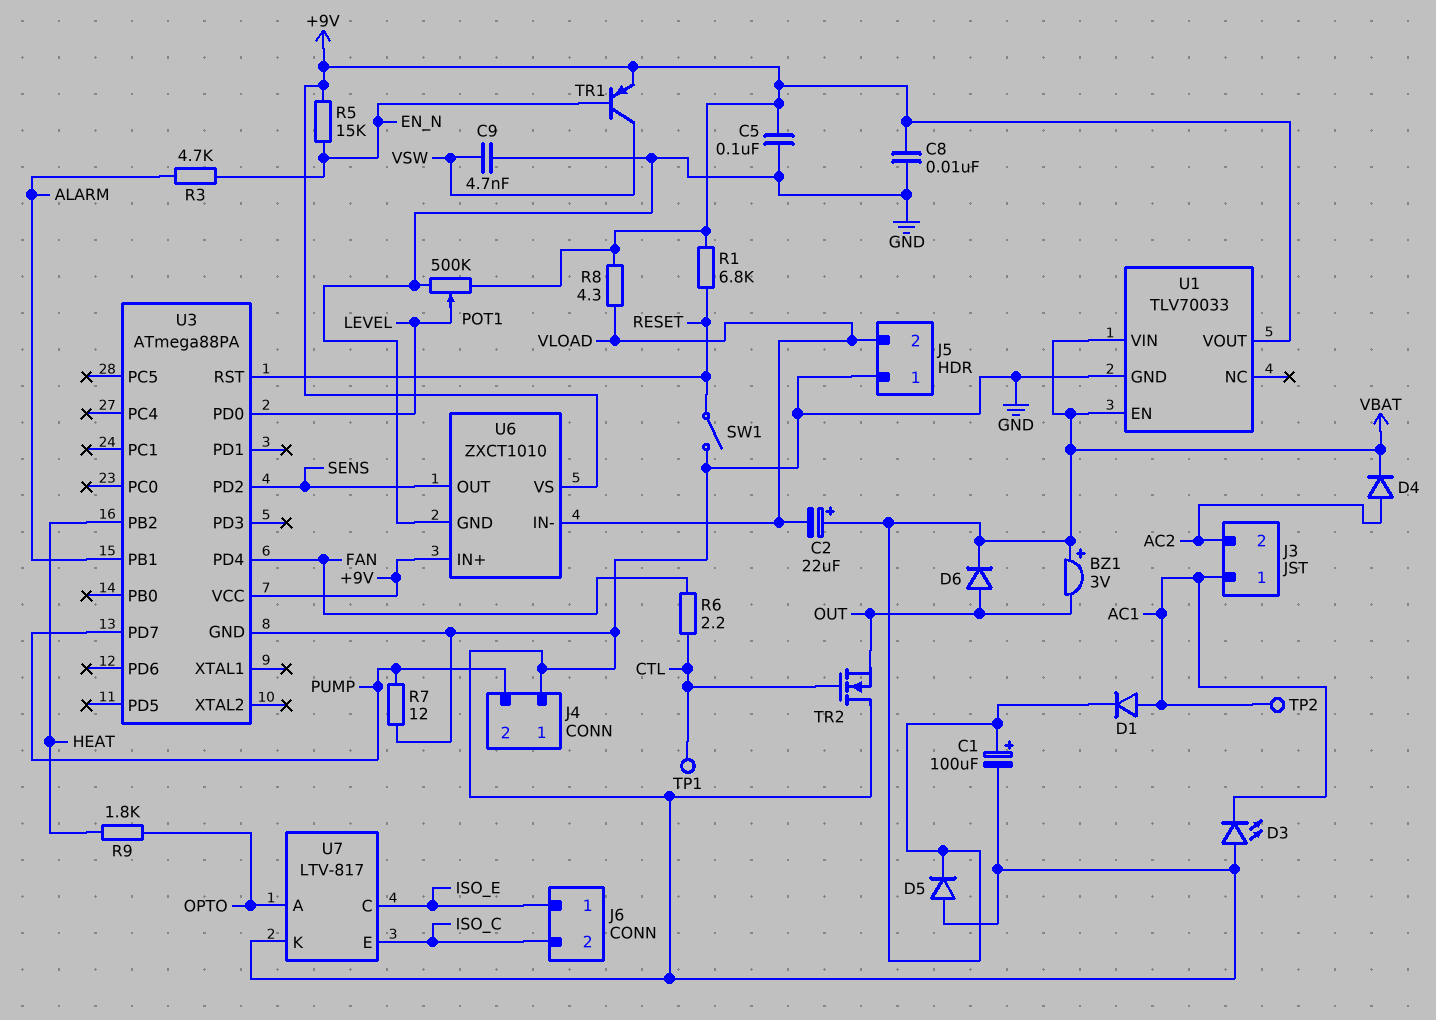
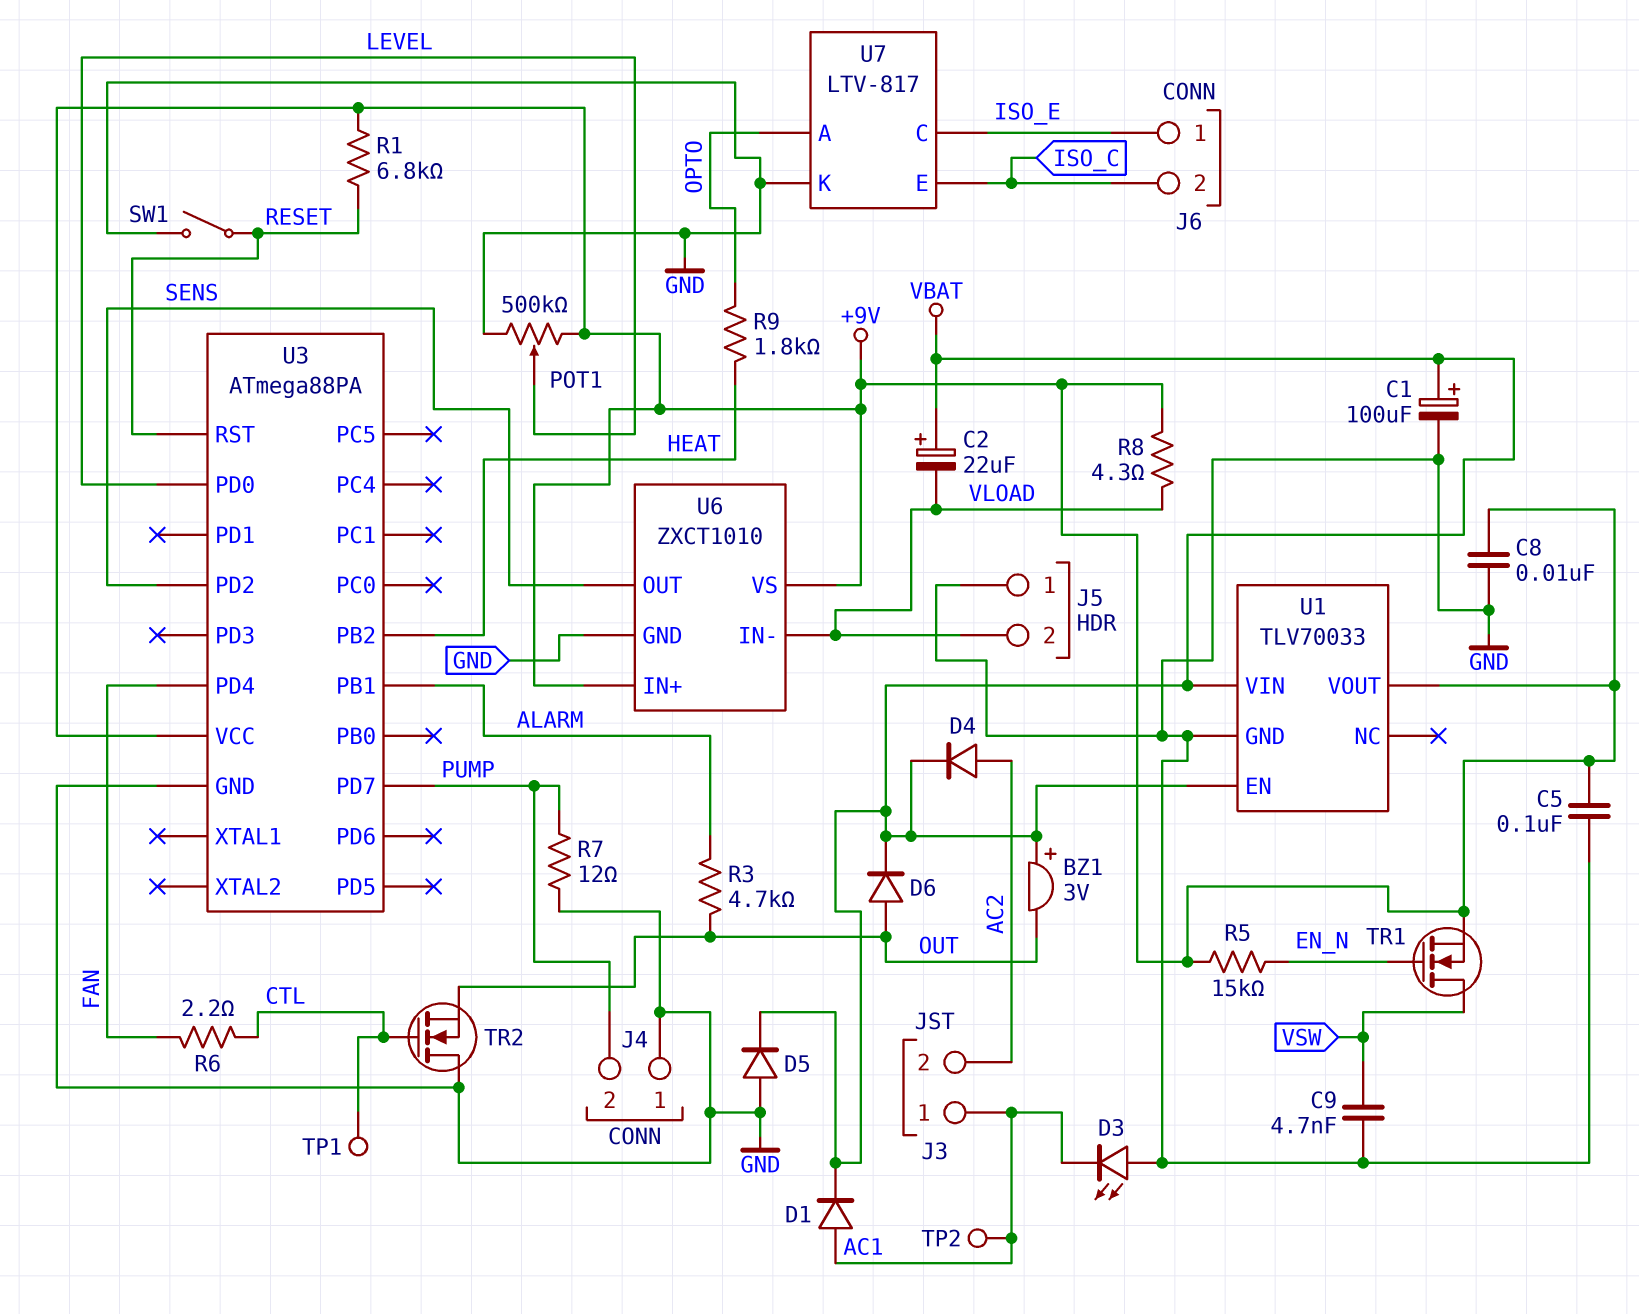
R3: 4.7k (ALARM, EN_N) -> 4.7k (ALARM, OUT)
TR1: PNP (B EN_N, C VSW, E +9V) -> NMOS (G EN_N, D VSW, S +9V)

